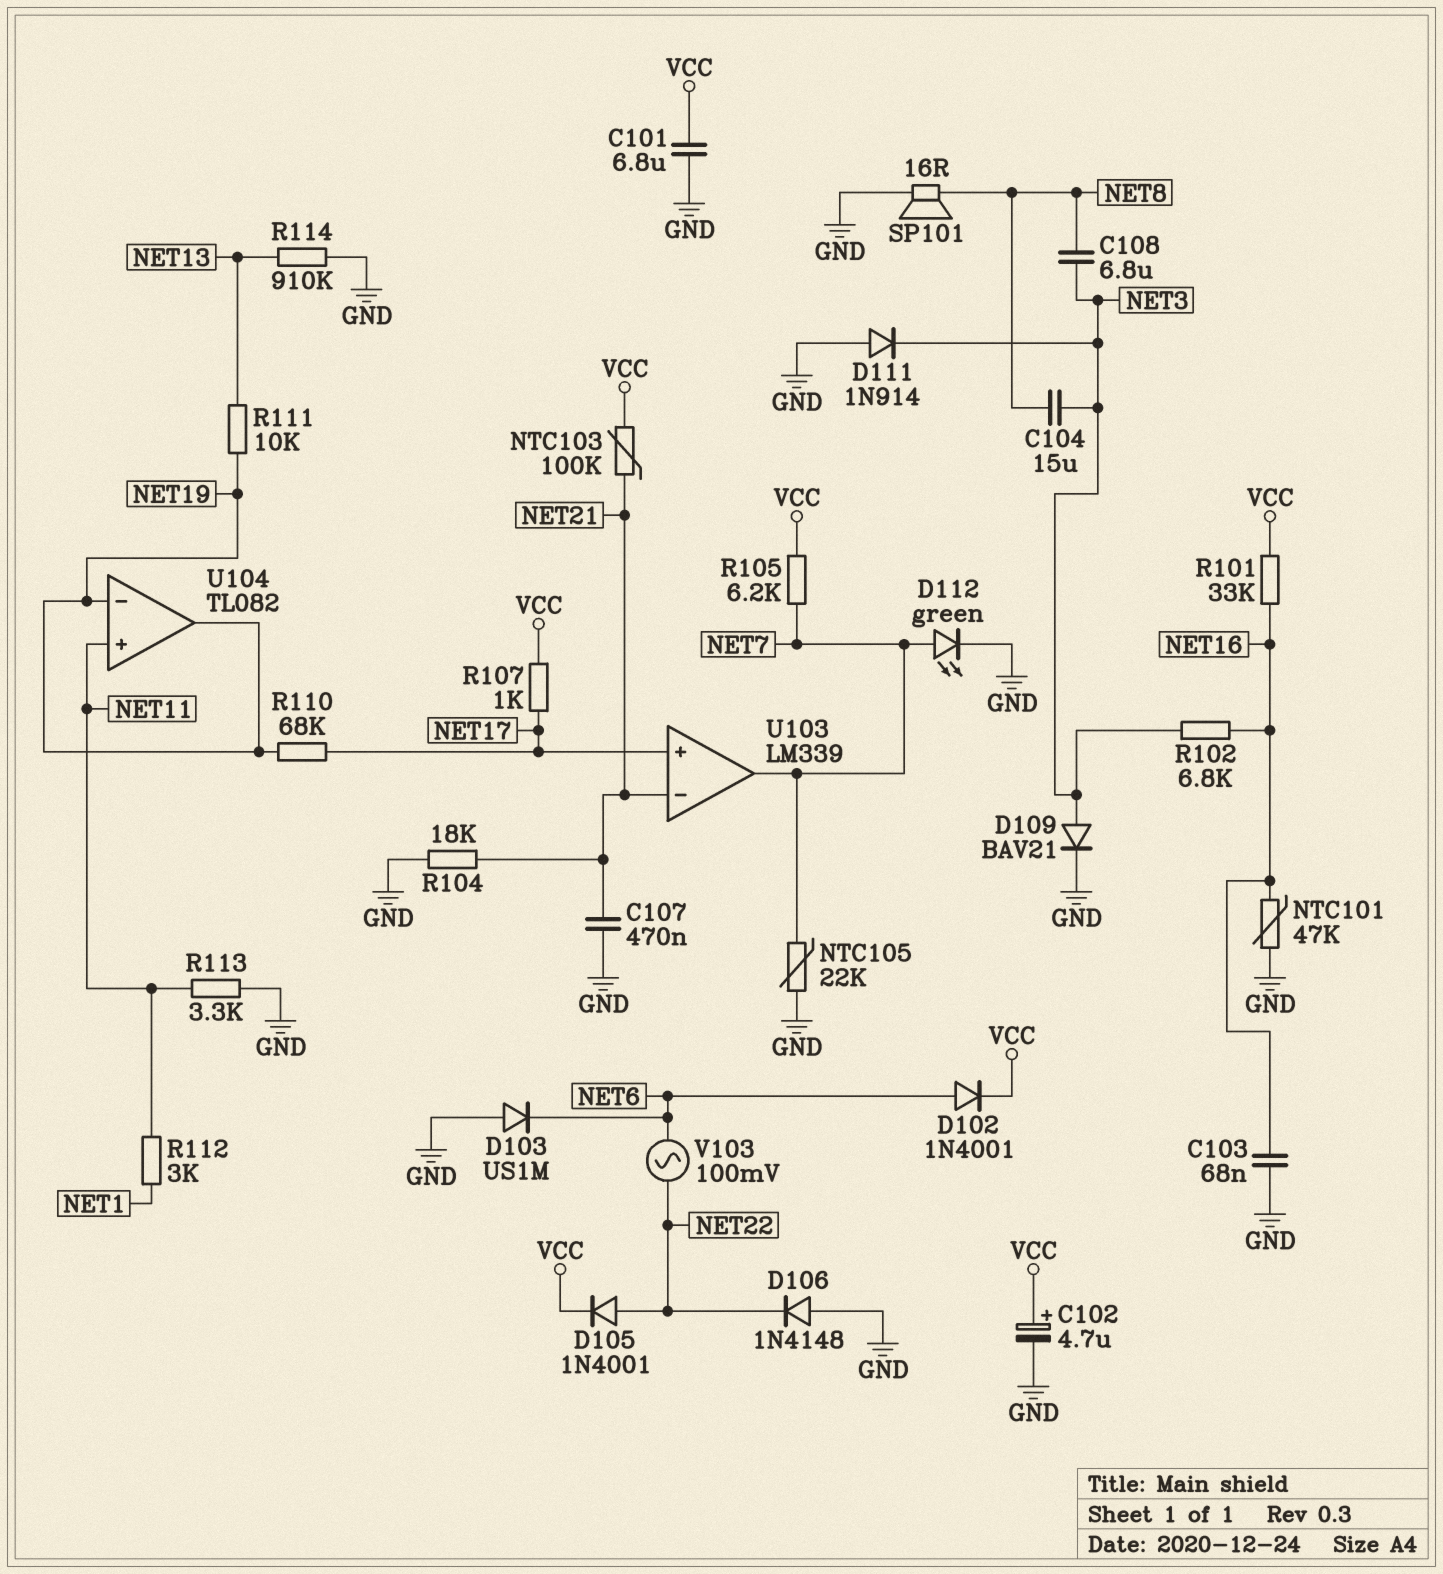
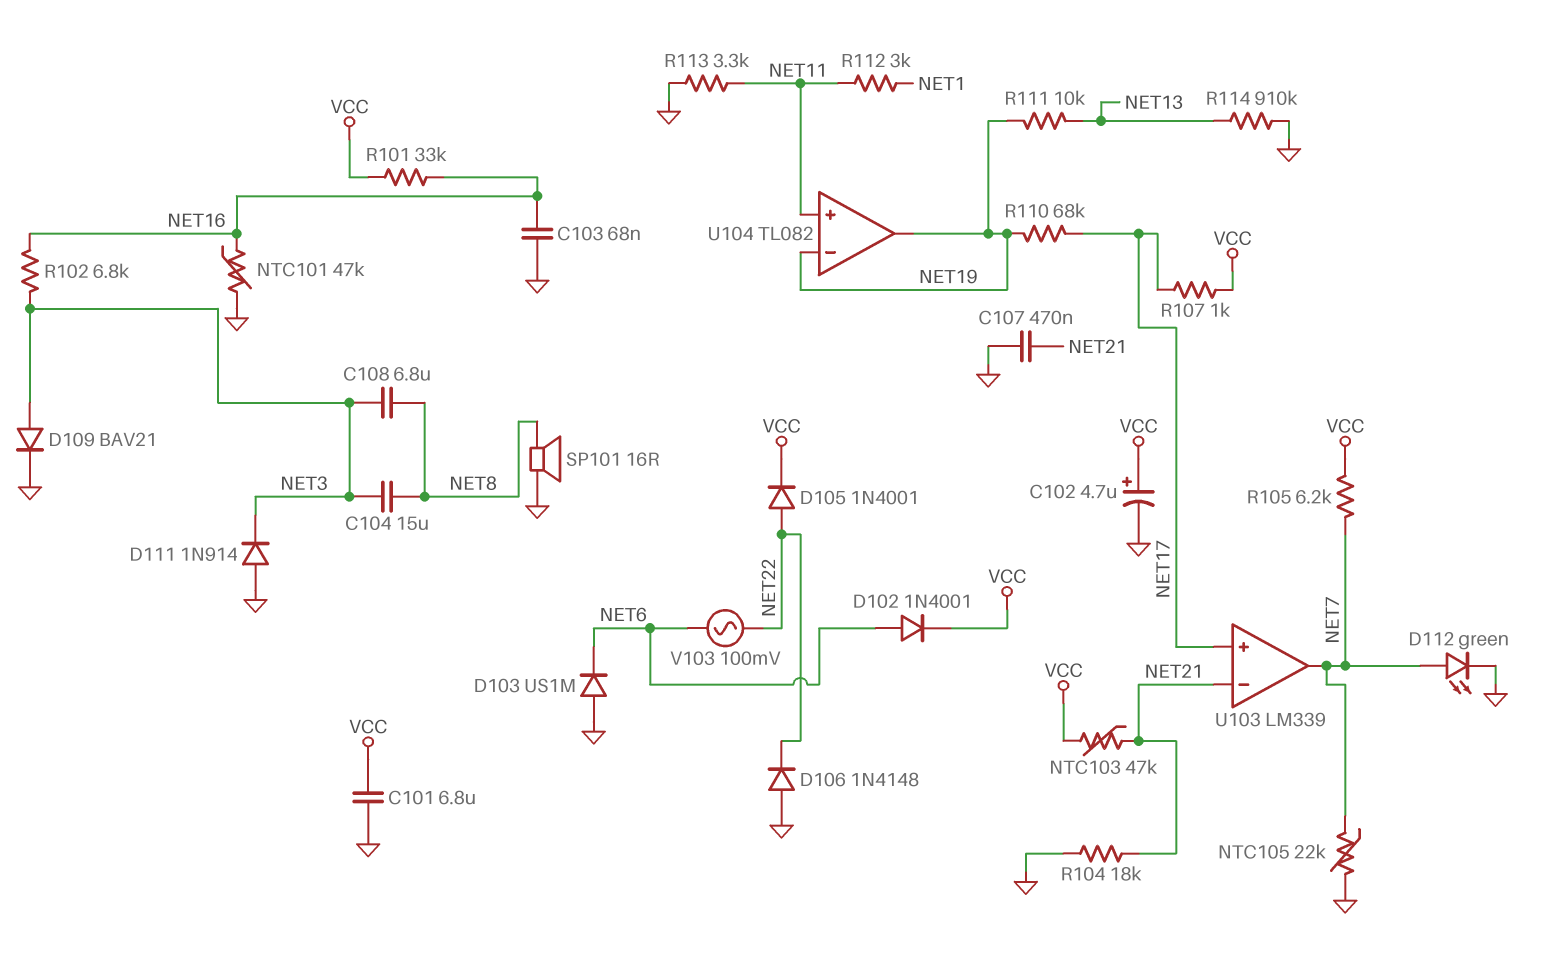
NTC103: 100k (NET21, VCC) -> 47k (NET21, VCC)

